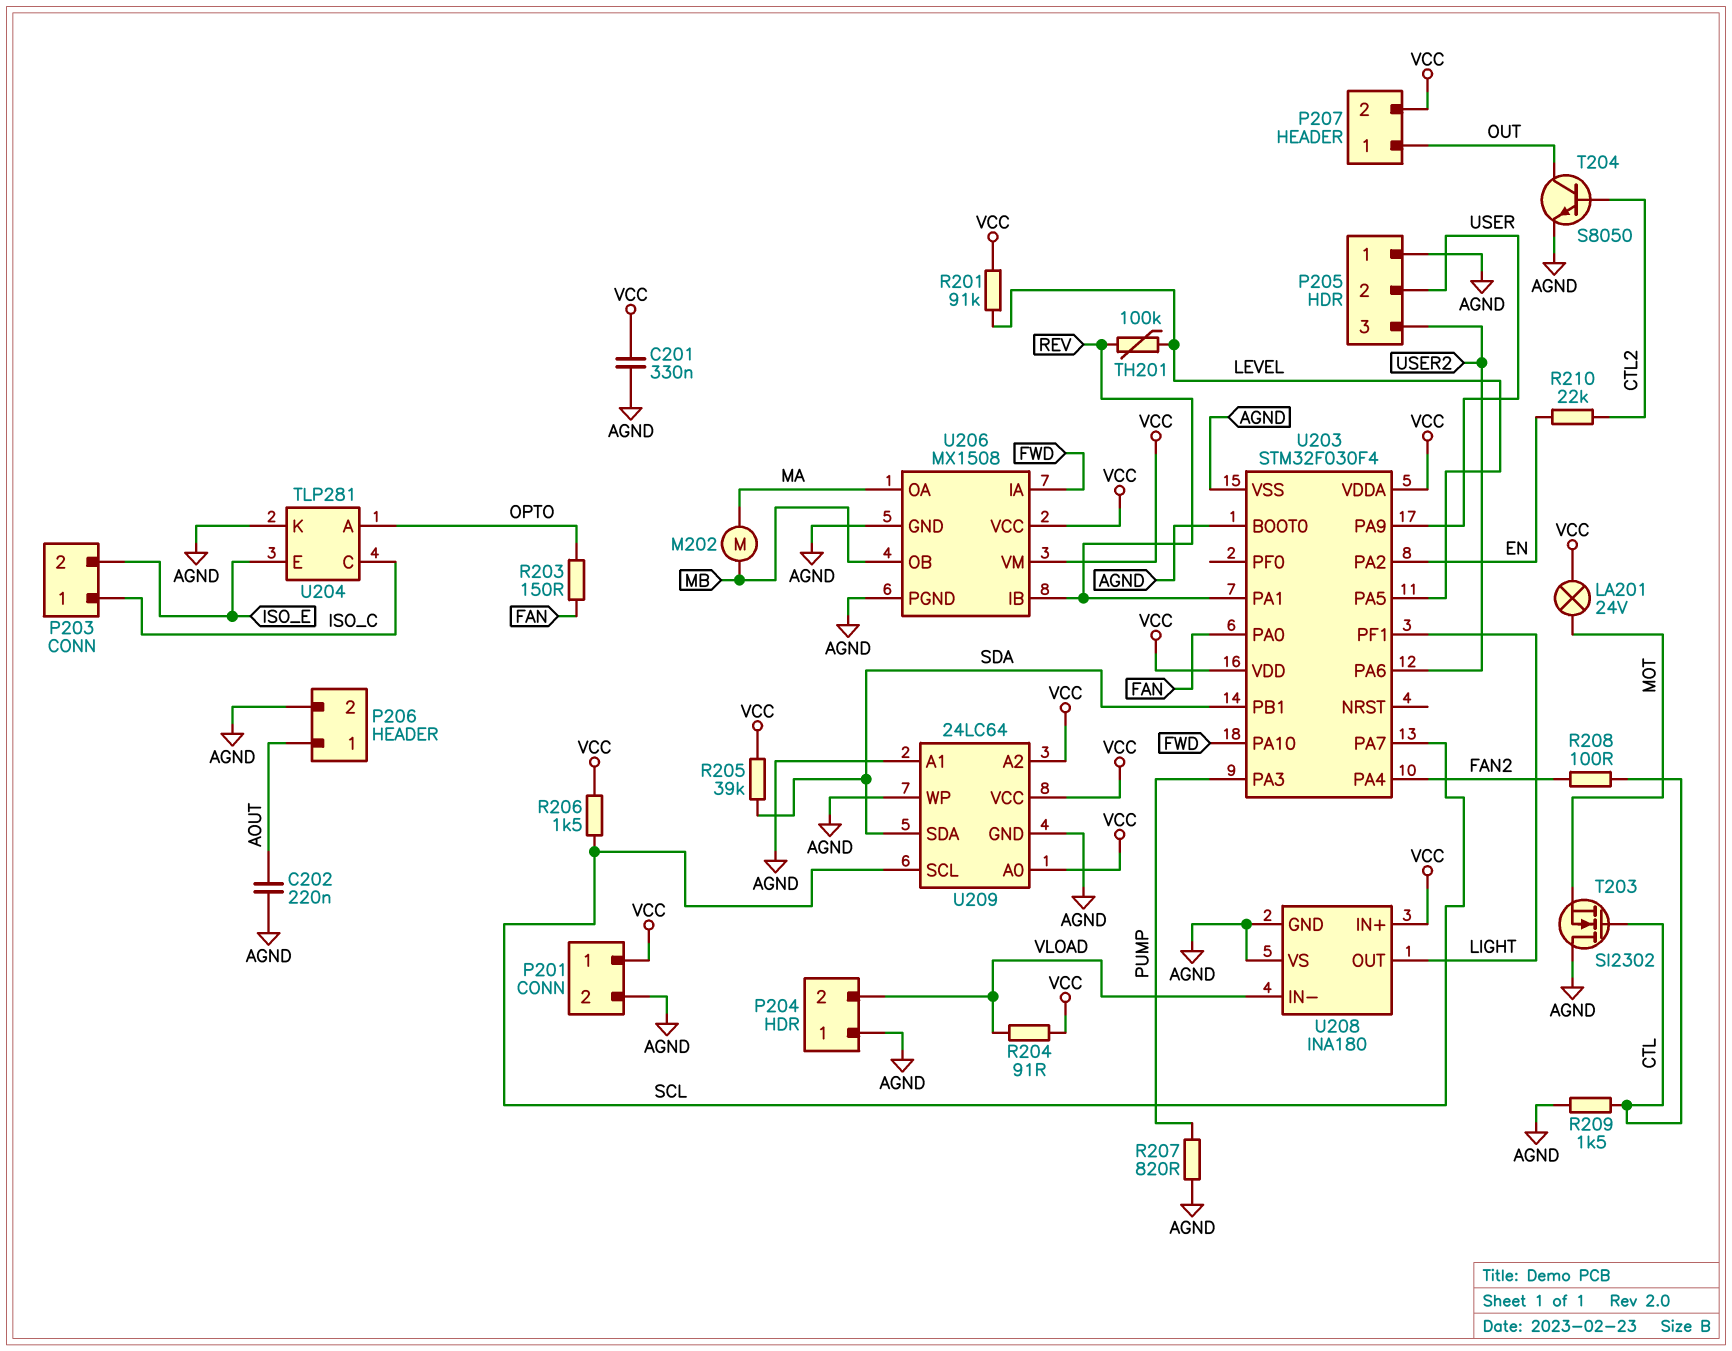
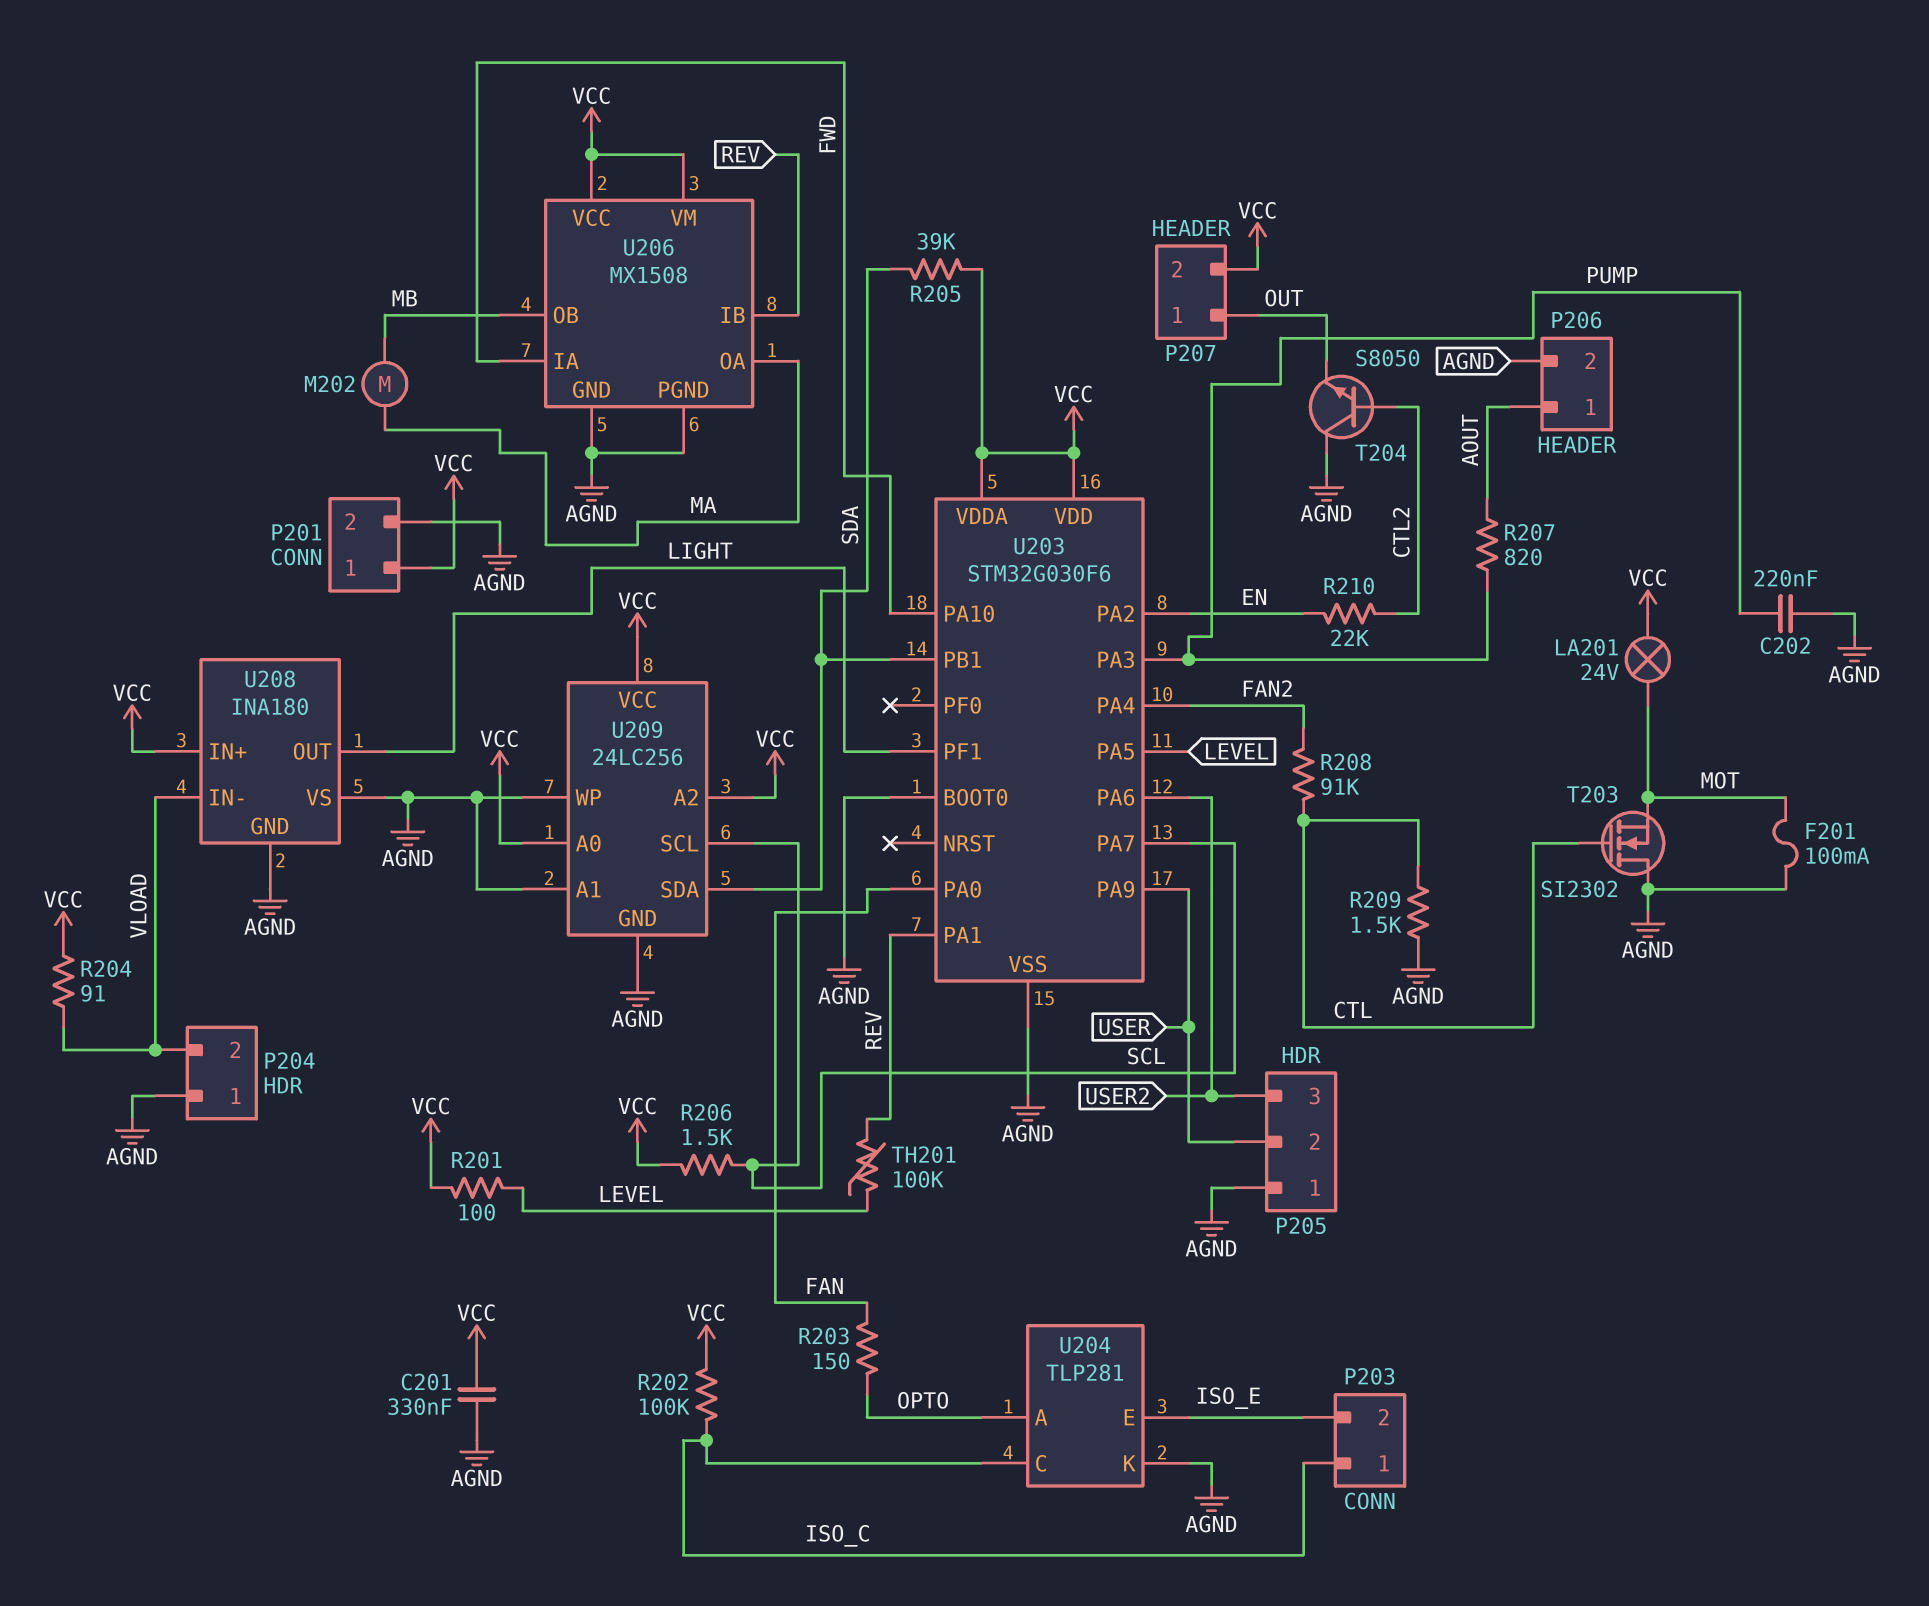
C202: 220nF (AGND, AOUT) -> 220nF (AGND, PUMP)
F201: none -> 100mA (AGND, MOT)
R201: 91k (LEVEL, VCC) -> 100 (LEVEL, VCC)
R202: none -> 100k (ISO_C, VCC)
R207: 820 (AGND, PUMP) -> 820 (AOUT, PUMP)
R208: 100 (CTL, FAN2) -> 91k (CTL, FAN2)
T204: NPN S8050 (B CTL2, C OUT, E AGND) -> NPN S8050 (B CTL2, C AGND, E OUT)
U203: STM32F030F4 -> STM32G030F6
U209: 24LC64 -> 24LC256

